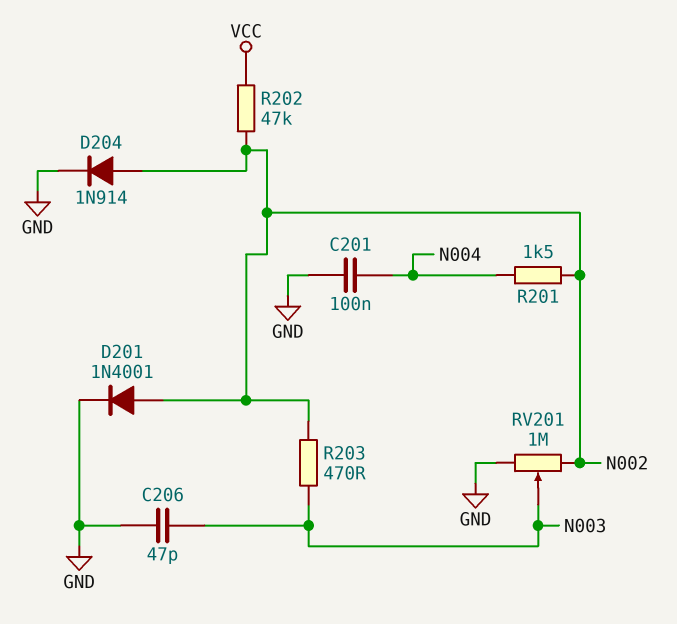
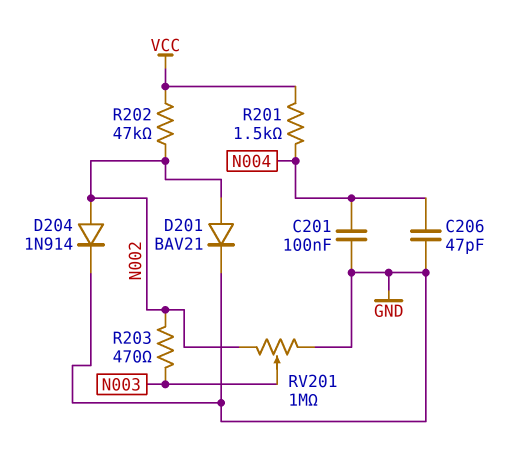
C206: 47pF (GND, N003) -> 47pF (GND, N004)
D201: diode 1N4001 (A N002, K GND) -> diode BAV21 (A N002, K GND)
R201: 1.5k (N002, N004) -> 1.5k (N004, VCC)

